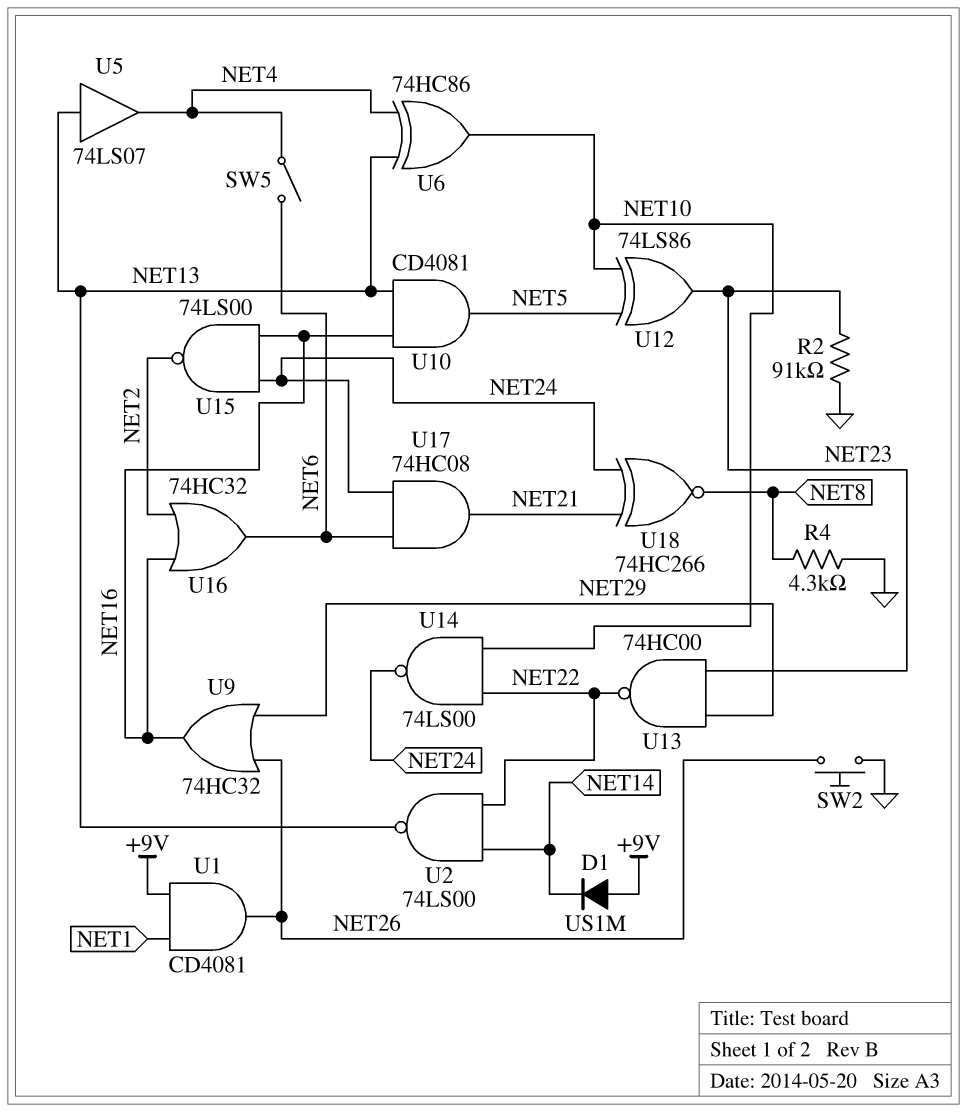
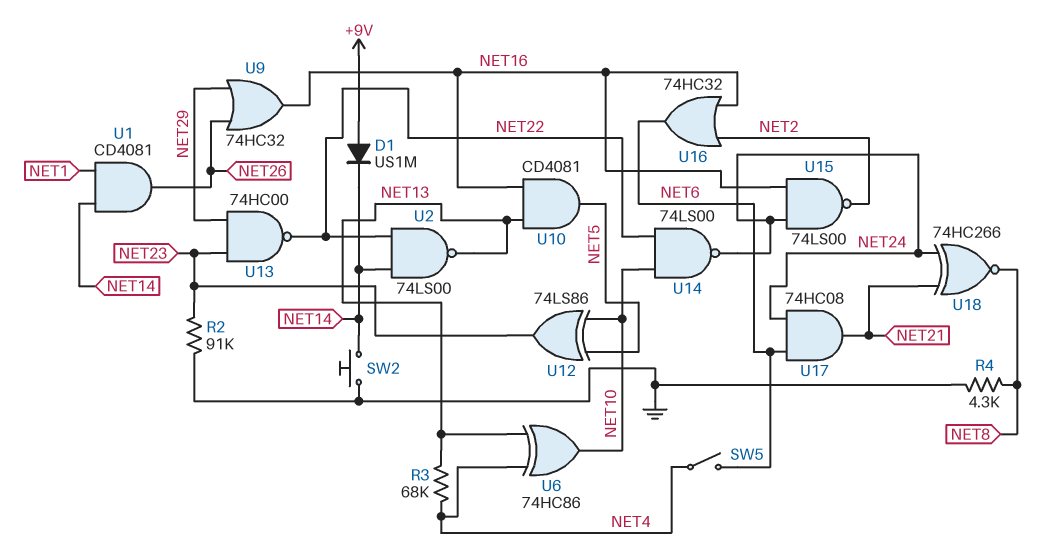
R3: none -> 68k (NET4, NET13)
SW2: button (GND, NET26) -> button (GND, NET14)
U1: AND CD4081 (in +9V, in NET1, out NET26) -> AND CD4081 (in NET1, in NET14, out NET26)
U5: buffer 74LS07 (in NET13, out NET4) -> none

